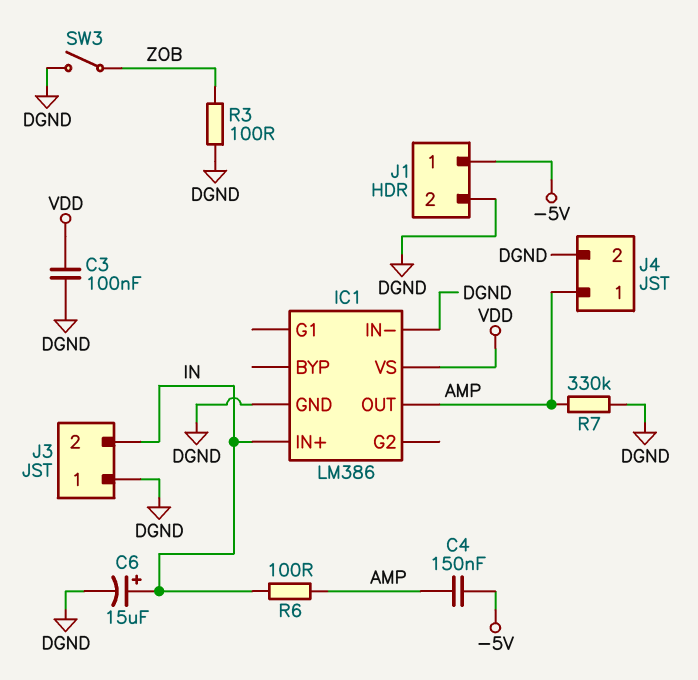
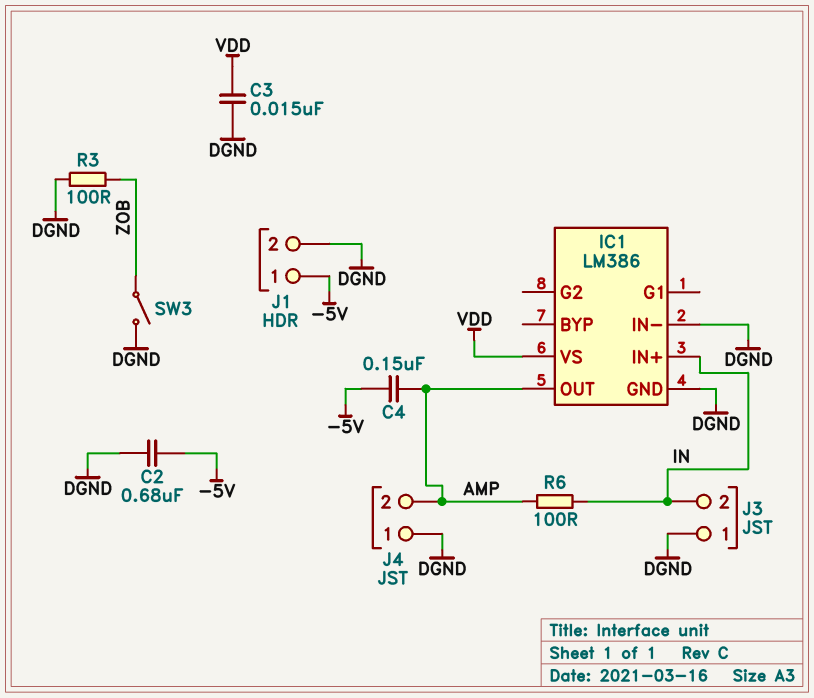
C2: none -> 680nF (-5V, DGND)
C3: 100nF (DGND, VDD) -> 15nF (DGND, VDD)
C6: 15uF (plus IN, minus DGND) -> none
J4 pin 1: AMP -> DGND
J4 pin 2: DGND -> AMP
R7: 330k (AMP, DGND) -> none

